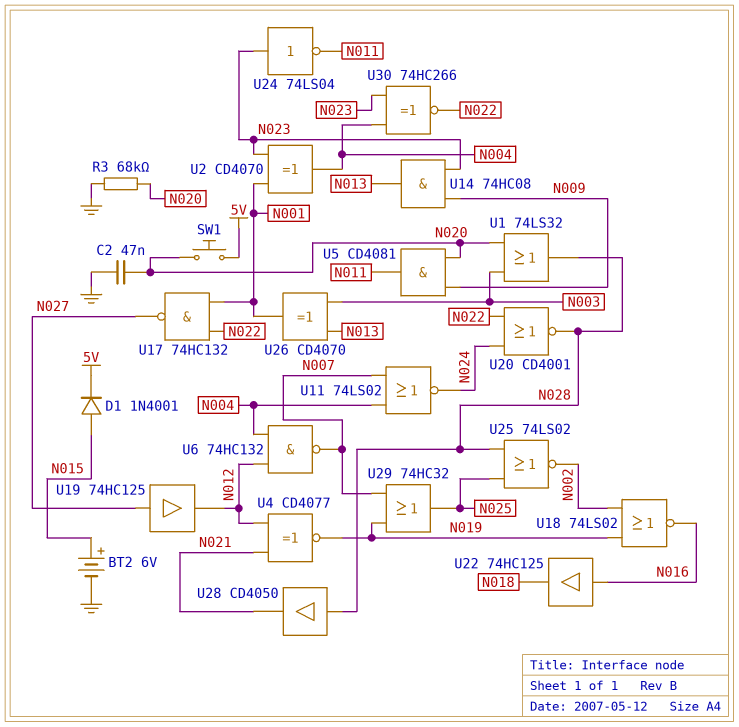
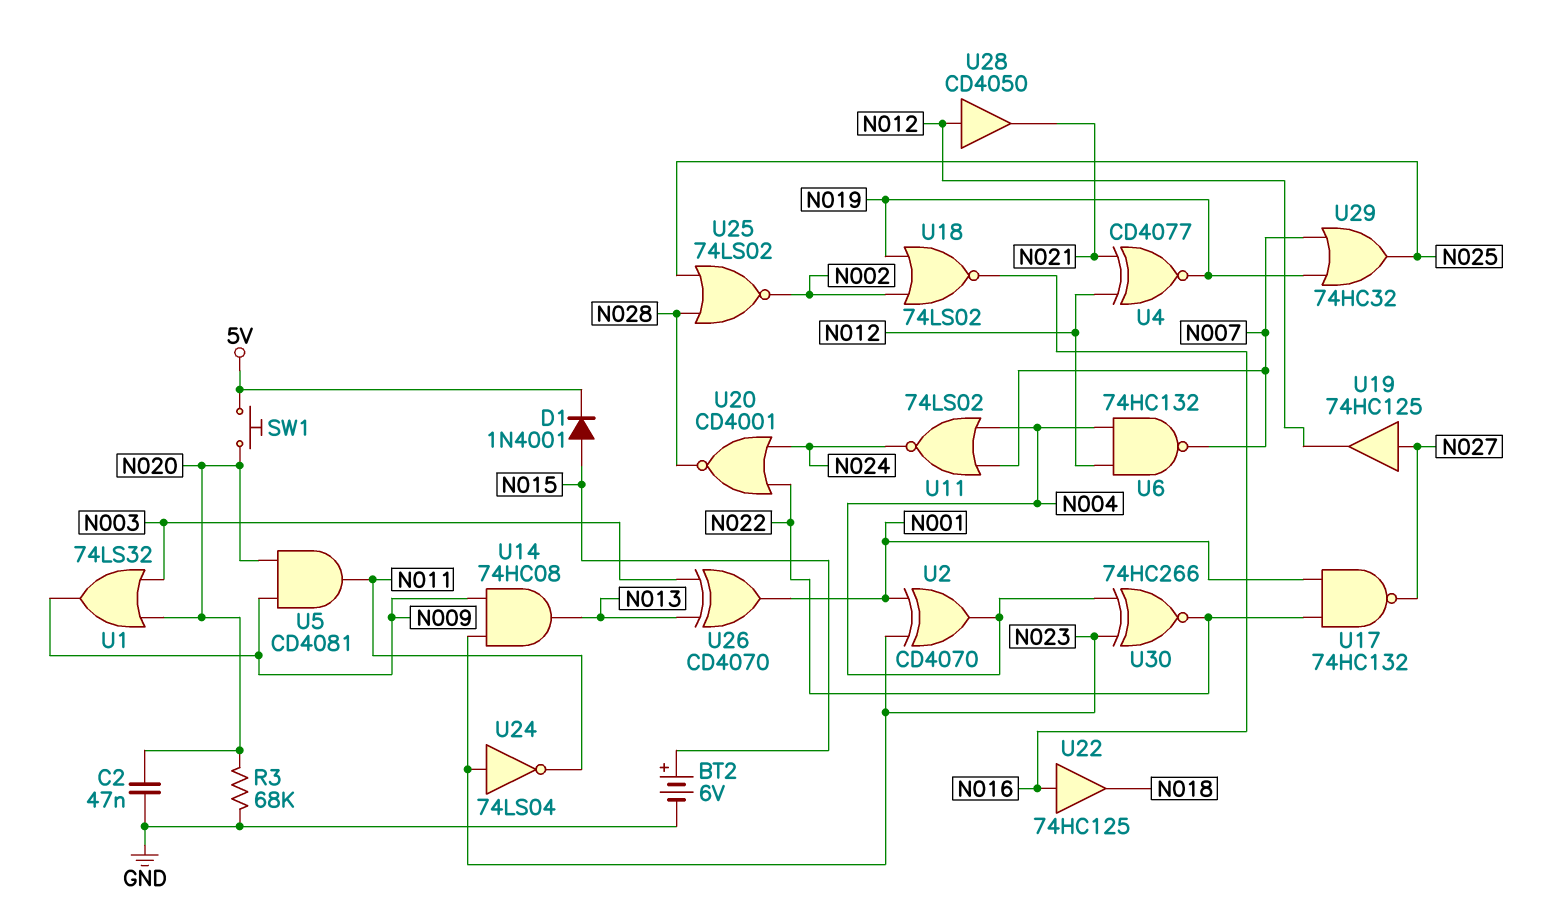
U1: OR 74LS32 (in N003, in N020, out N028) -> OR 74LS32 (in N003, in N020, out N009)
U28: buffer CD4050 (in N028, out N021) -> buffer CD4050 (in N012, out N021)

